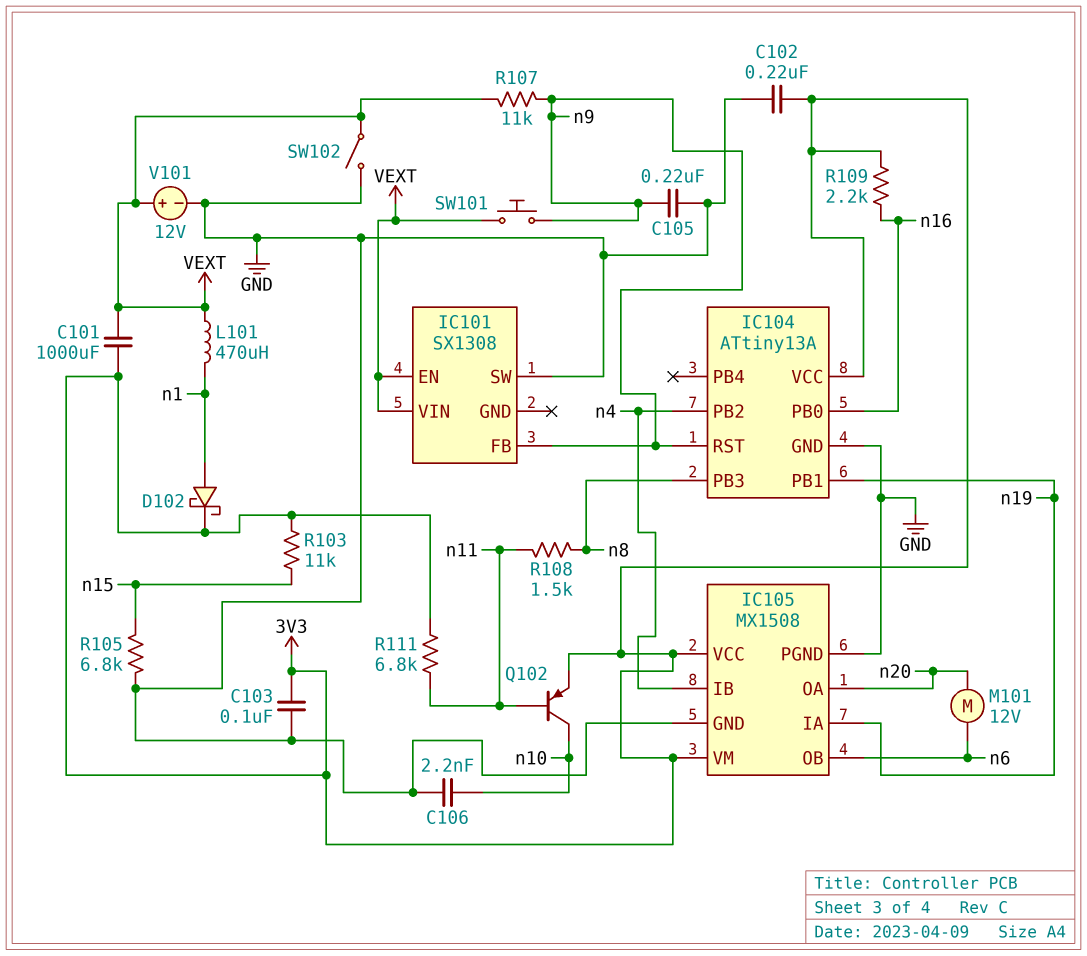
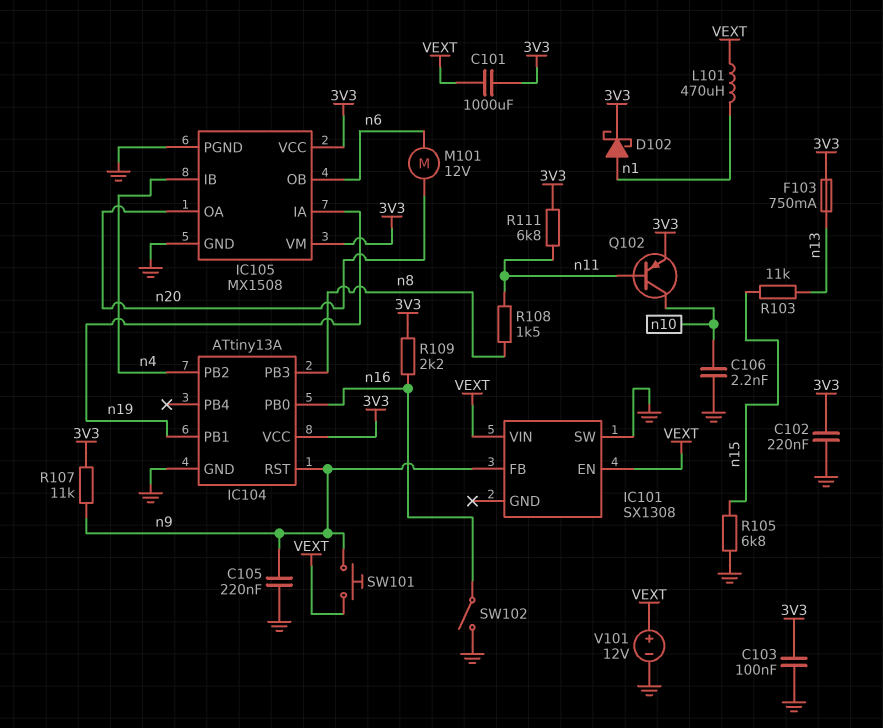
F103: none -> 750mA (3V3, n13)
R103: 11k (3V3, n15) -> 11k (n13, n15)
R107: 11k (VEXT, n9) -> 11k (3V3, n9)
SW102: switch (GND, VEXT) -> switch (GND, n16)

